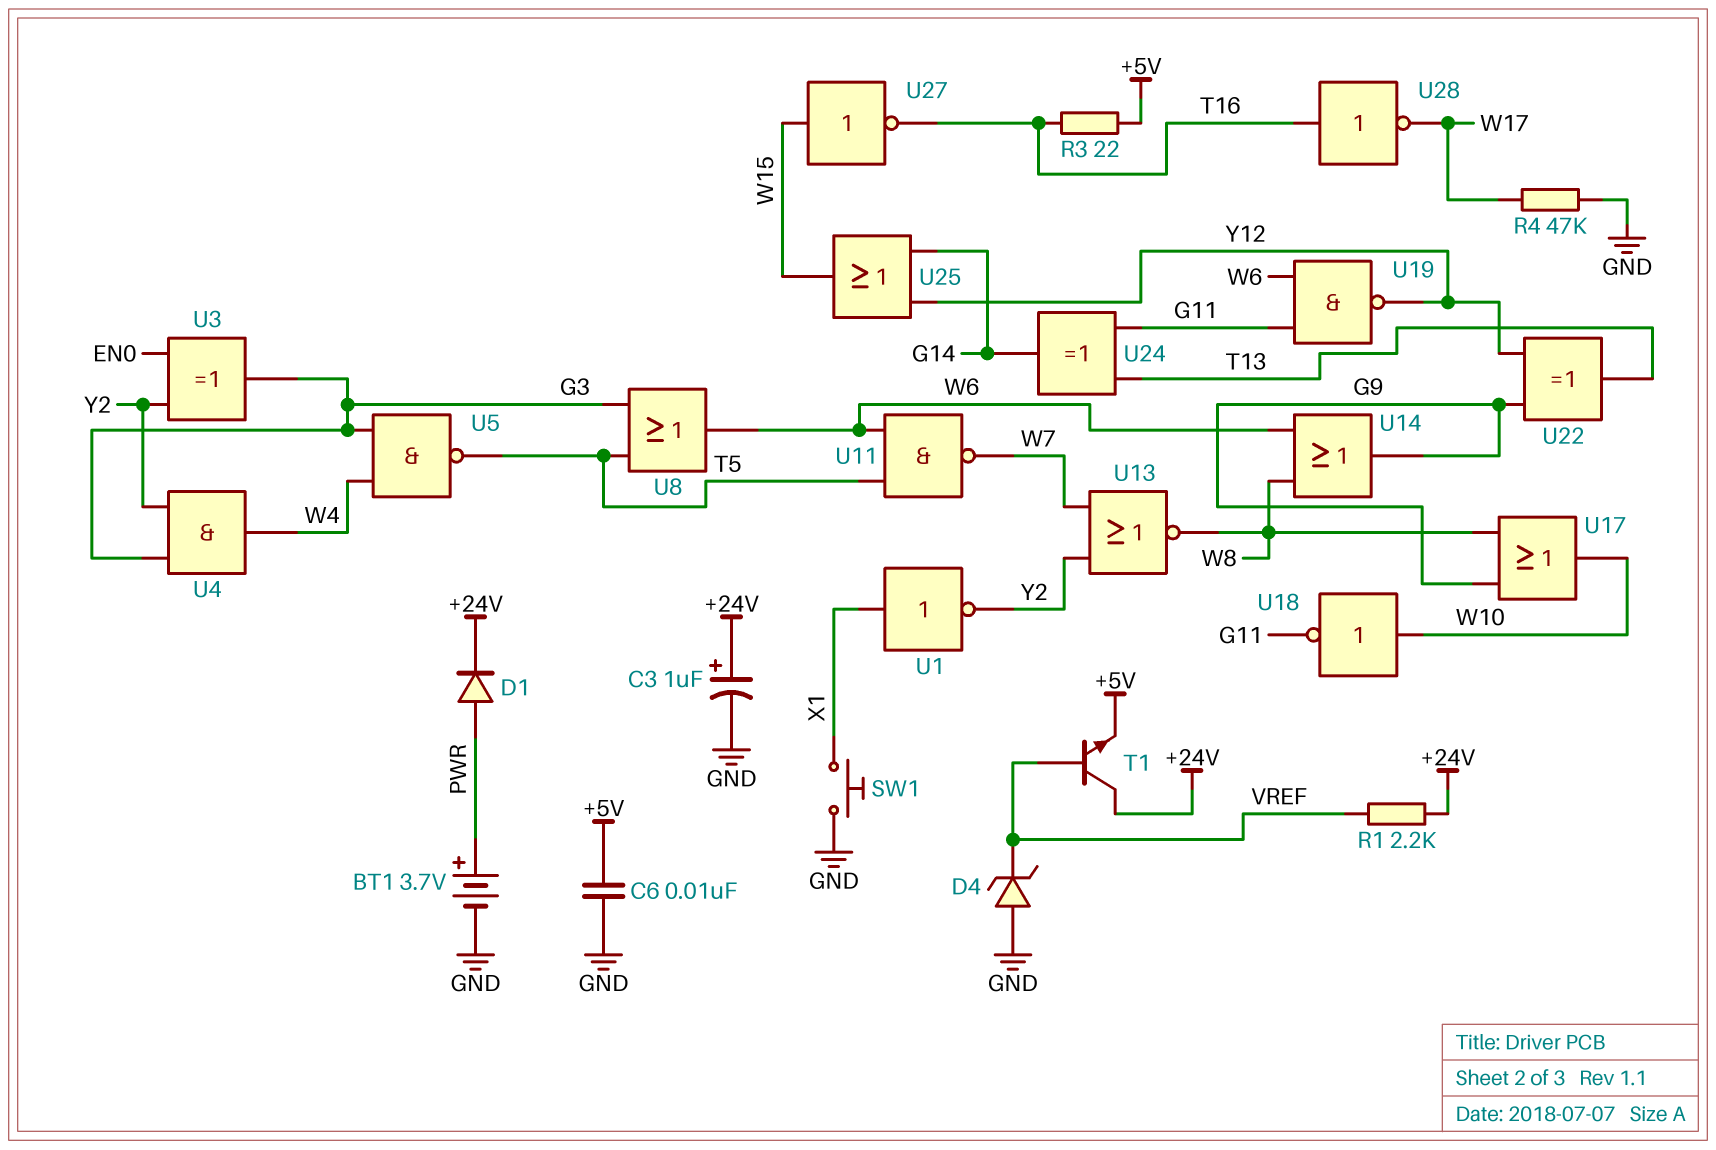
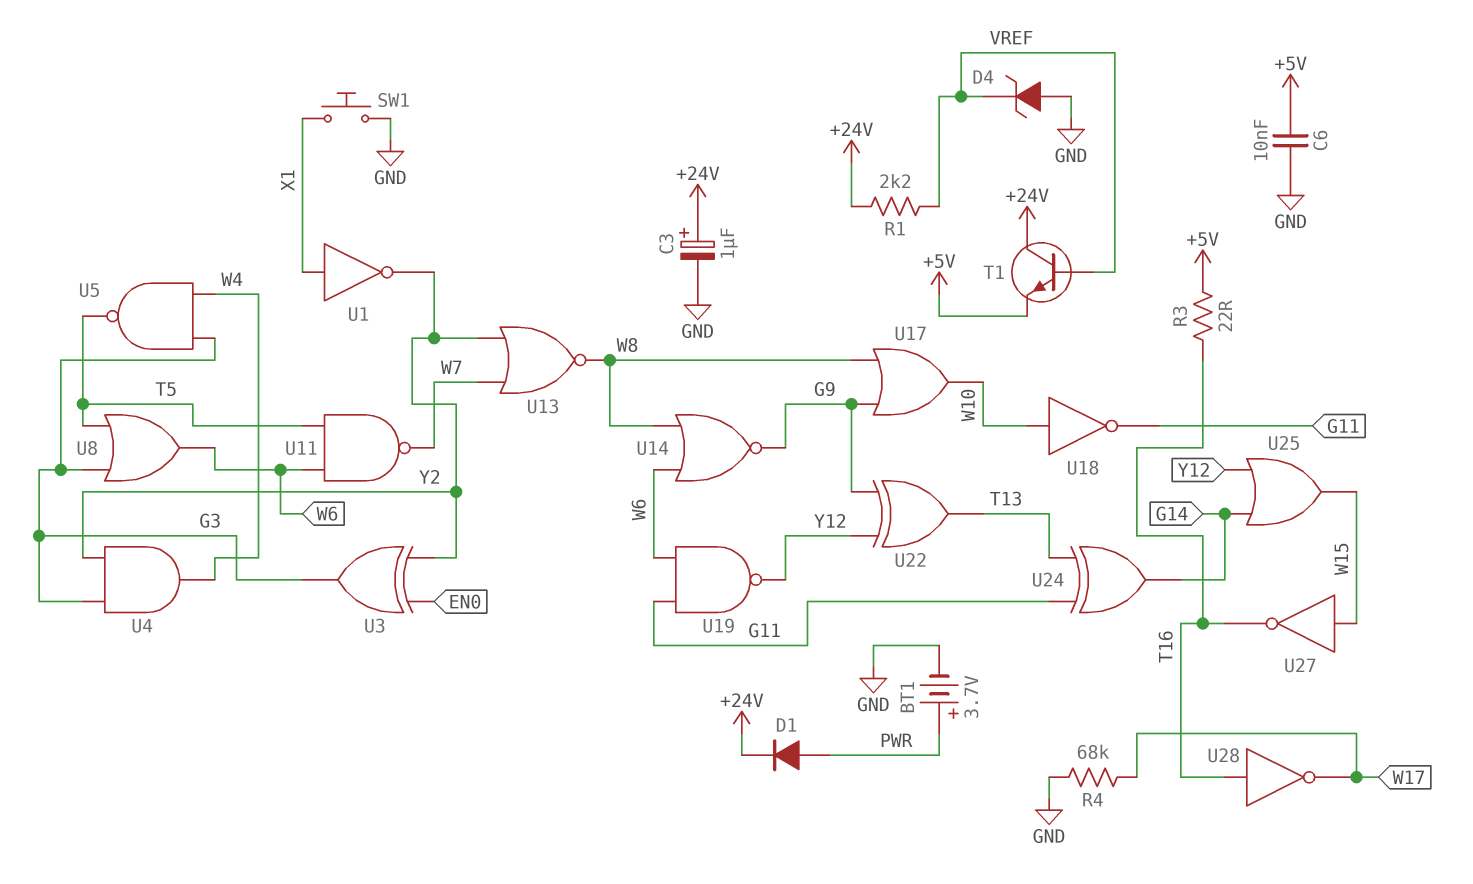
R4: 47k (GND, W17) -> 68k (GND, W17)
U14: OR (in W6, in W8, out G9) -> NOR (in W6, in W8, out G9)

